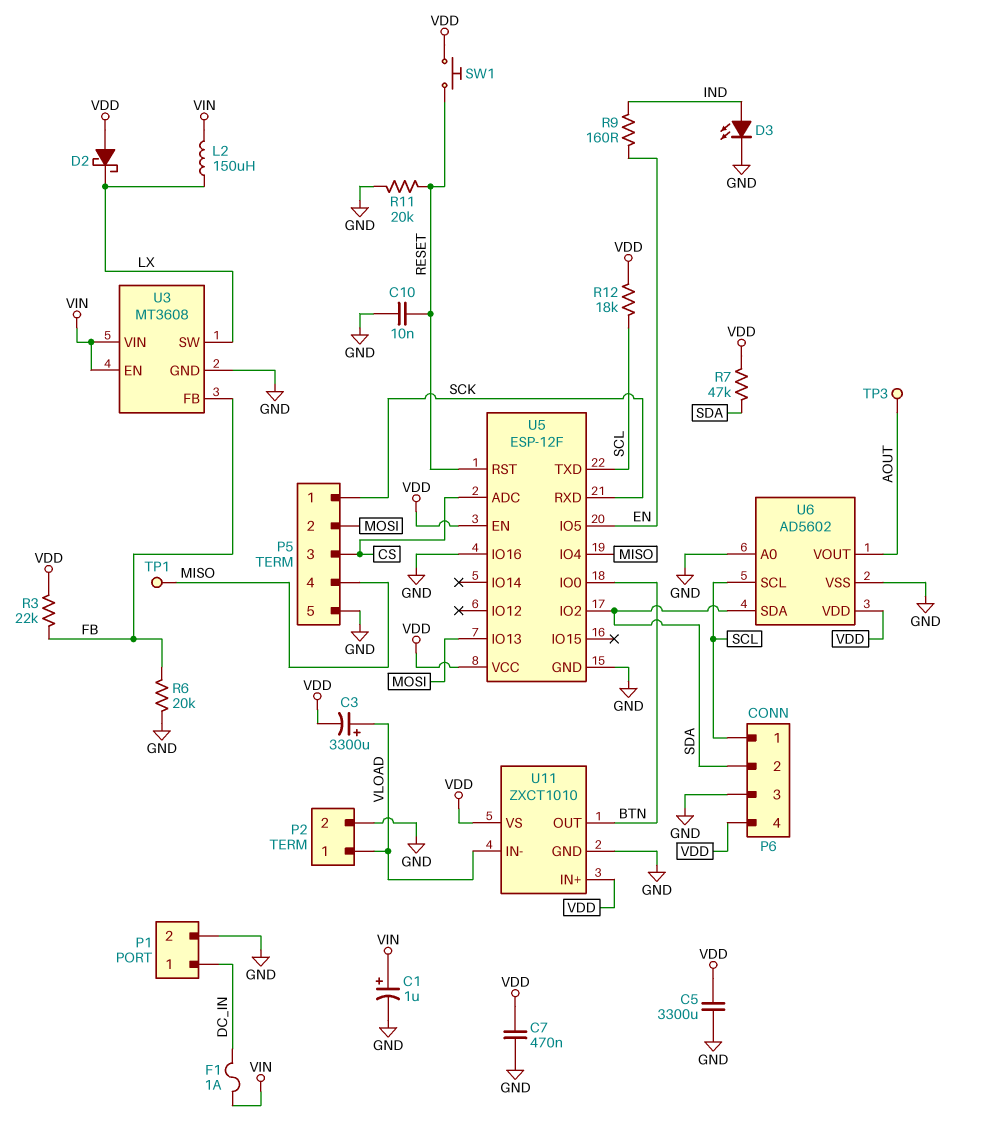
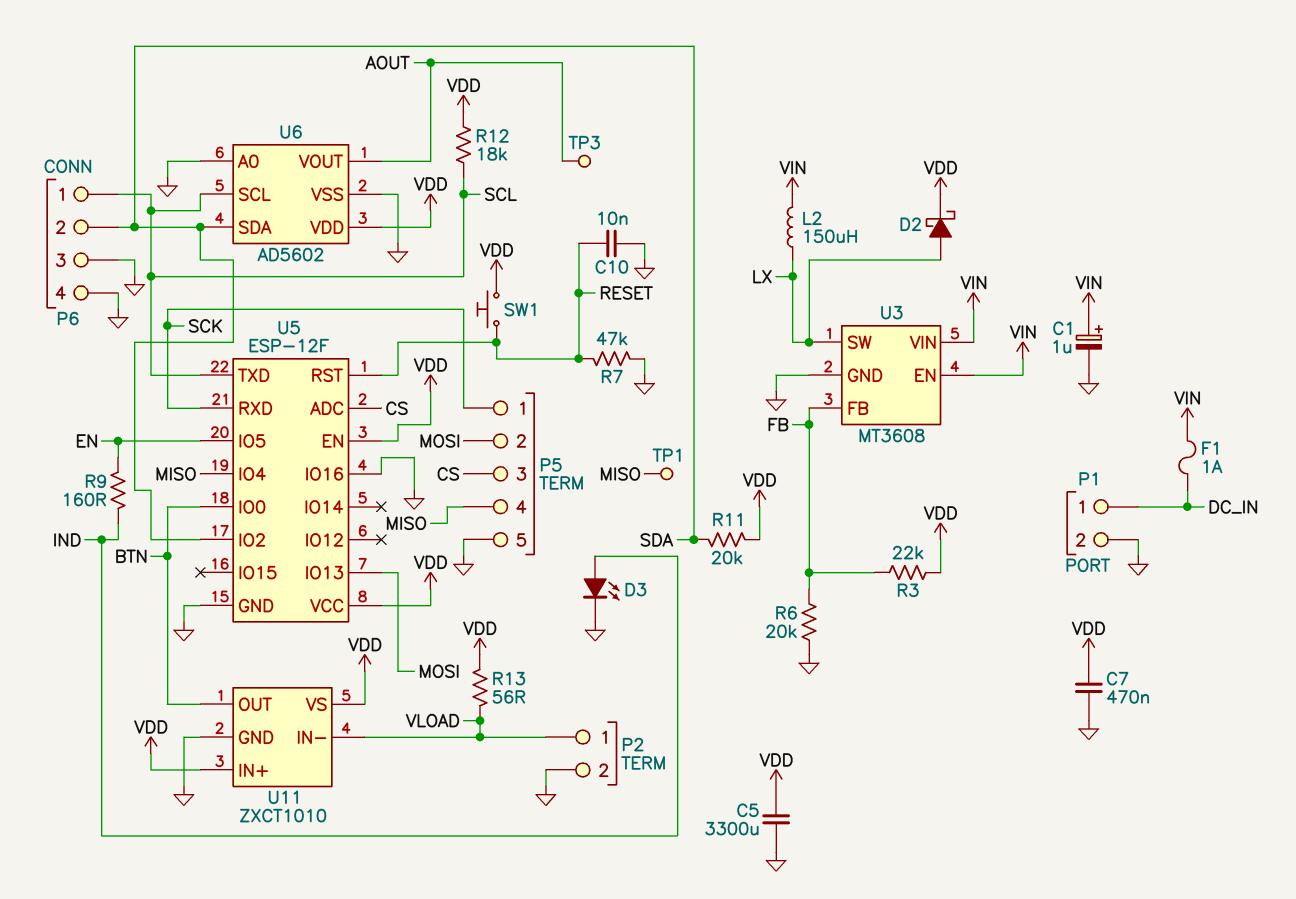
C3: 3300uF (plus VLOAD, minus VDD) -> none
D2: schottky (A VDD, K LX) -> schottky (A LX, K VDD)
P6 pin 4: VDD -> GND
R7: 47k (SDA, VDD) -> 47k (GND, RESET)
R11: 20k (GND, RESET) -> 20k (SDA, VDD)
R13: none -> 56 (VDD, VLOAD)

